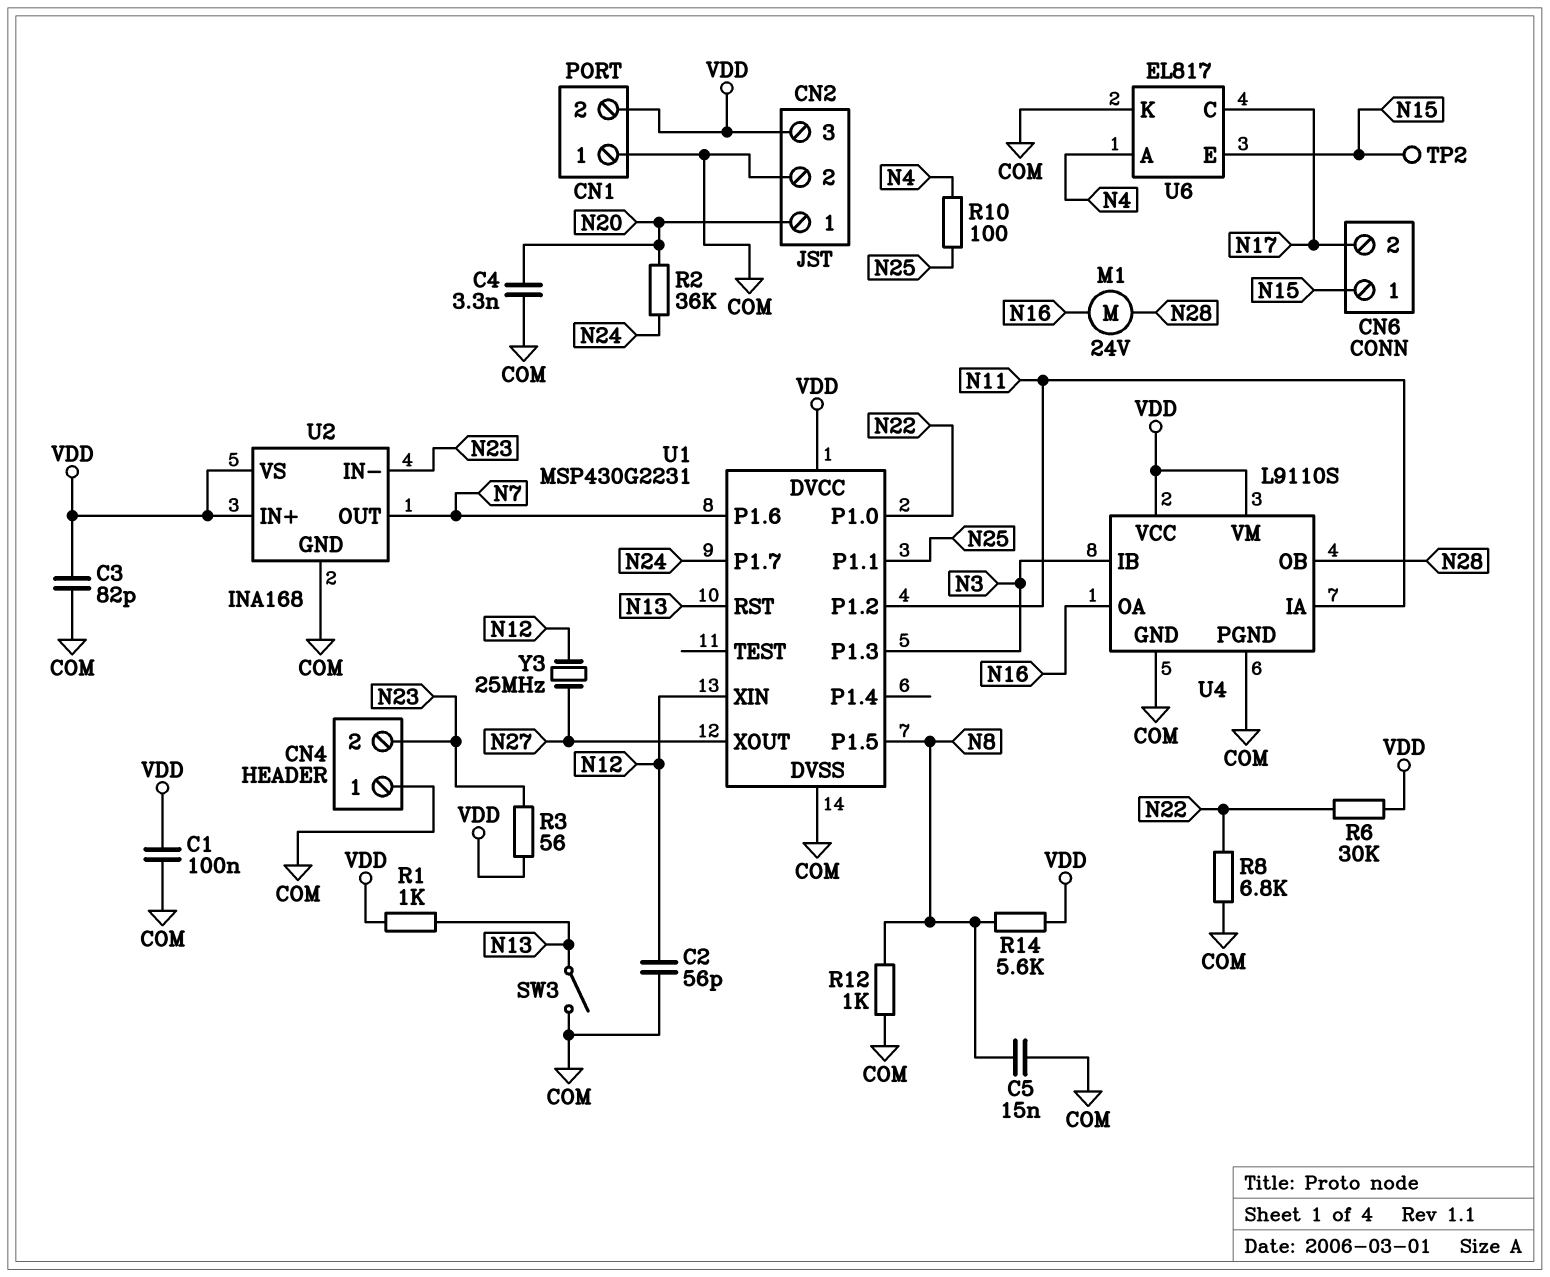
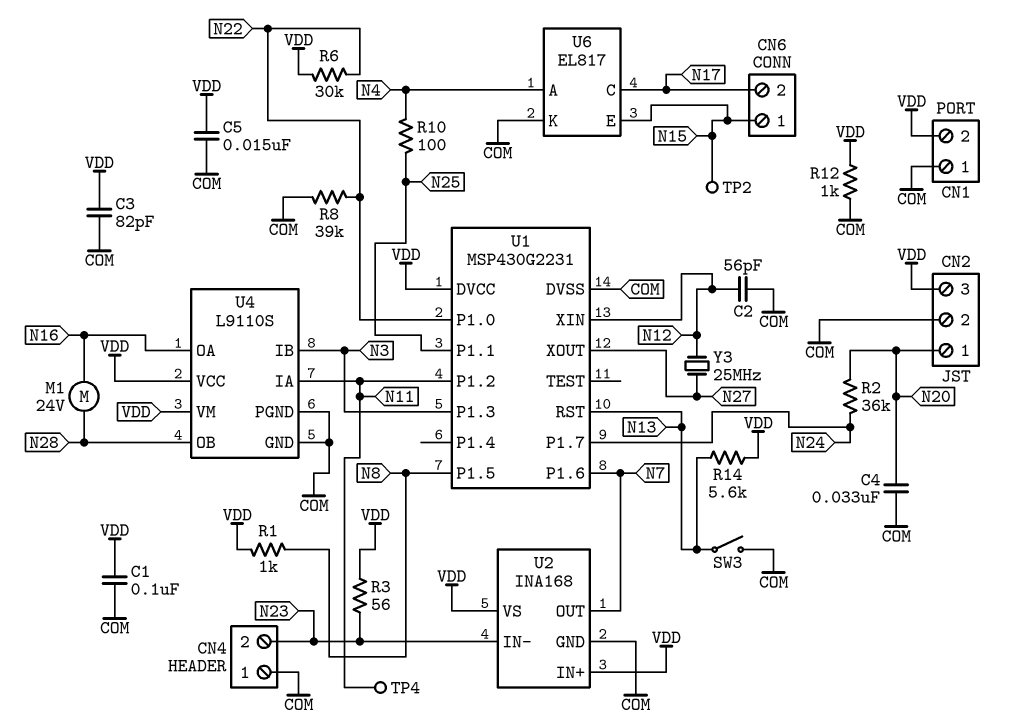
C4: 3.3nF (COM, N20) -> 33nF (COM, N20)
C5: 15nF (COM, N8) -> 15nF (COM, VDD)
R1: 1k (N13, VDD) -> 1k (N8, VDD)
R8: 6.8k (COM, N22) -> 39k (COM, N22)
R12: 1k (COM, N8) -> 1k (COM, VDD)
R14: 5.6k (N8, VDD) -> 5.6k (N13, VDD)
TP4: none -> test point (N11)

